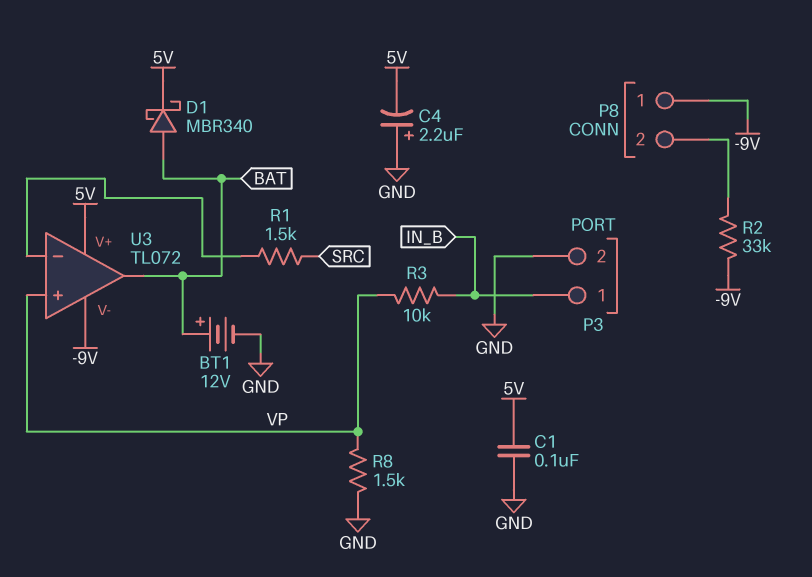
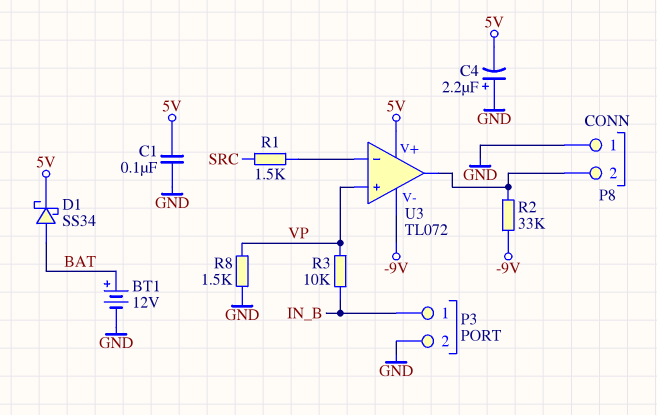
D1: schottky MBR340 (A BAT, K 5V) -> schottky SS34 (A BAT, K 5V)
P8 pin 1: -9V -> GND
U3 pin out: BAT -> P8/2

